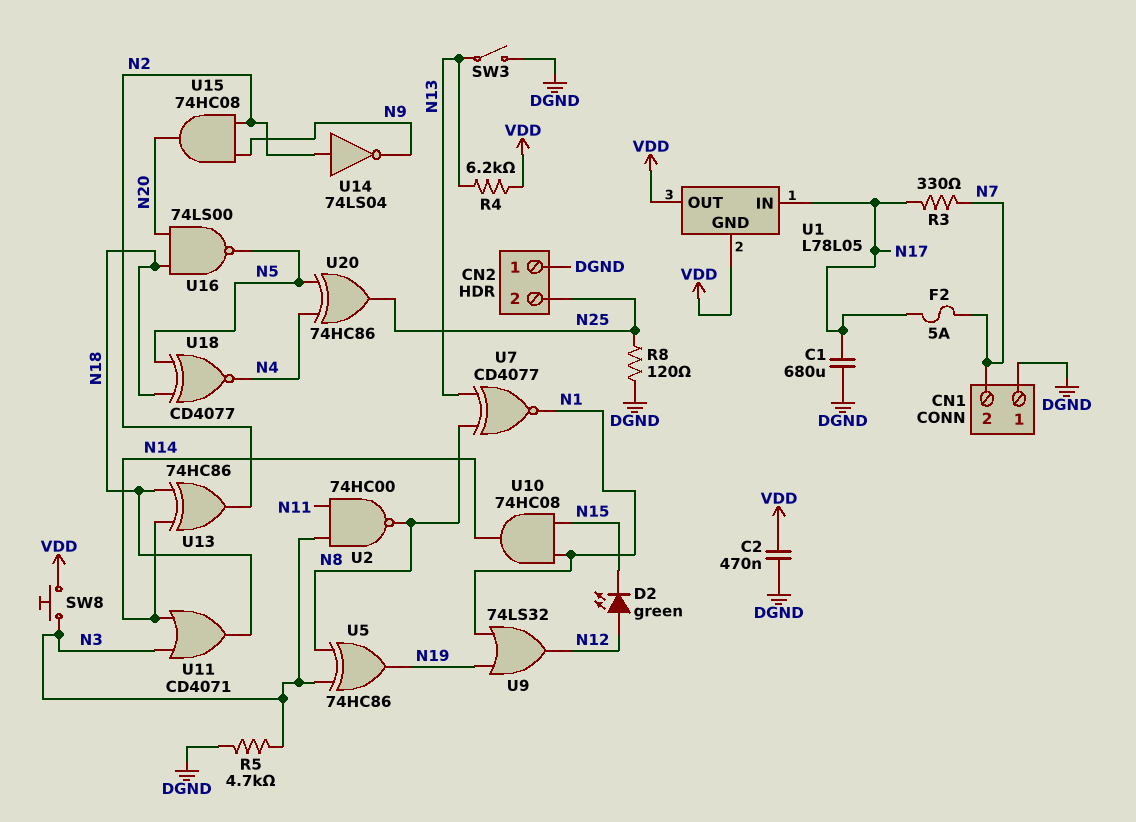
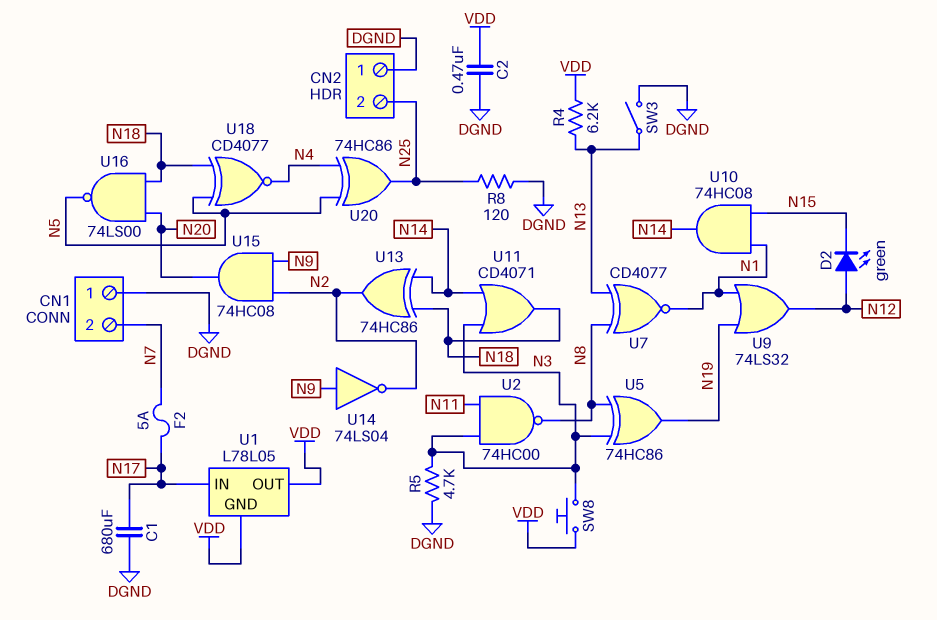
R3: 330 (N7, N17) -> none
U14: NOT 74LS04 (in N2, out N9) -> NOT 74LS04 (in N9, out N2)

